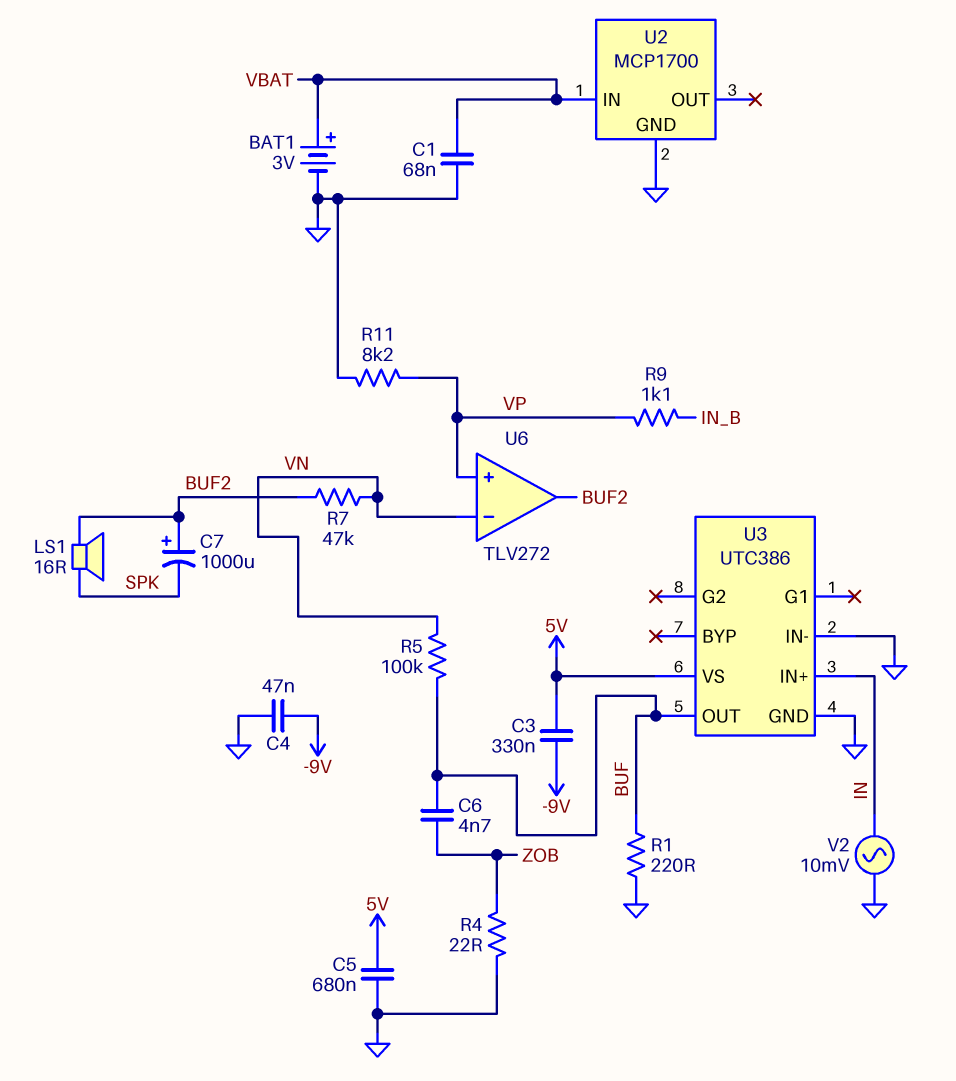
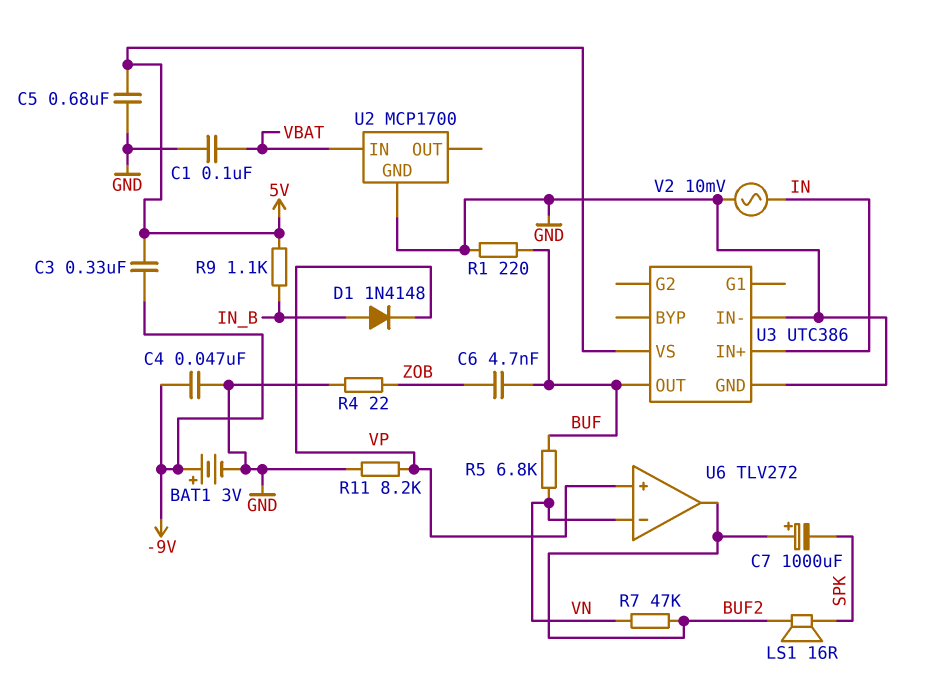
BAT1: 3V (plus VBAT, minus GND) -> 3V (plus -9V, minus GND)
C1: 68nF (GND, VBAT) -> 100nF (GND, VBAT)
D1: none -> diode 1N4148 (A IN_B, K VP)
R5: 100k (BUF, VN) -> 6.8k (BUF, VN)
R9: 1.1k (IN_B, VP) -> 1.1k (5V, IN_B)

